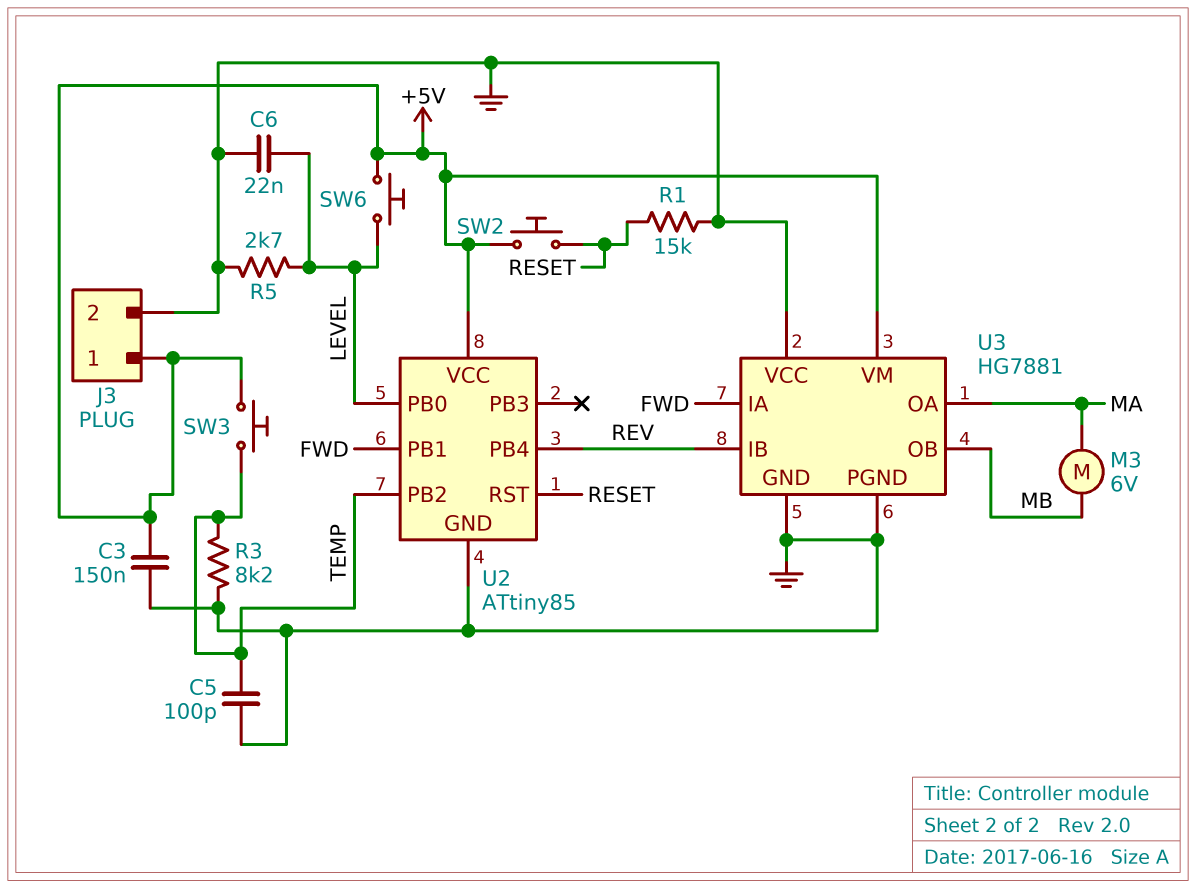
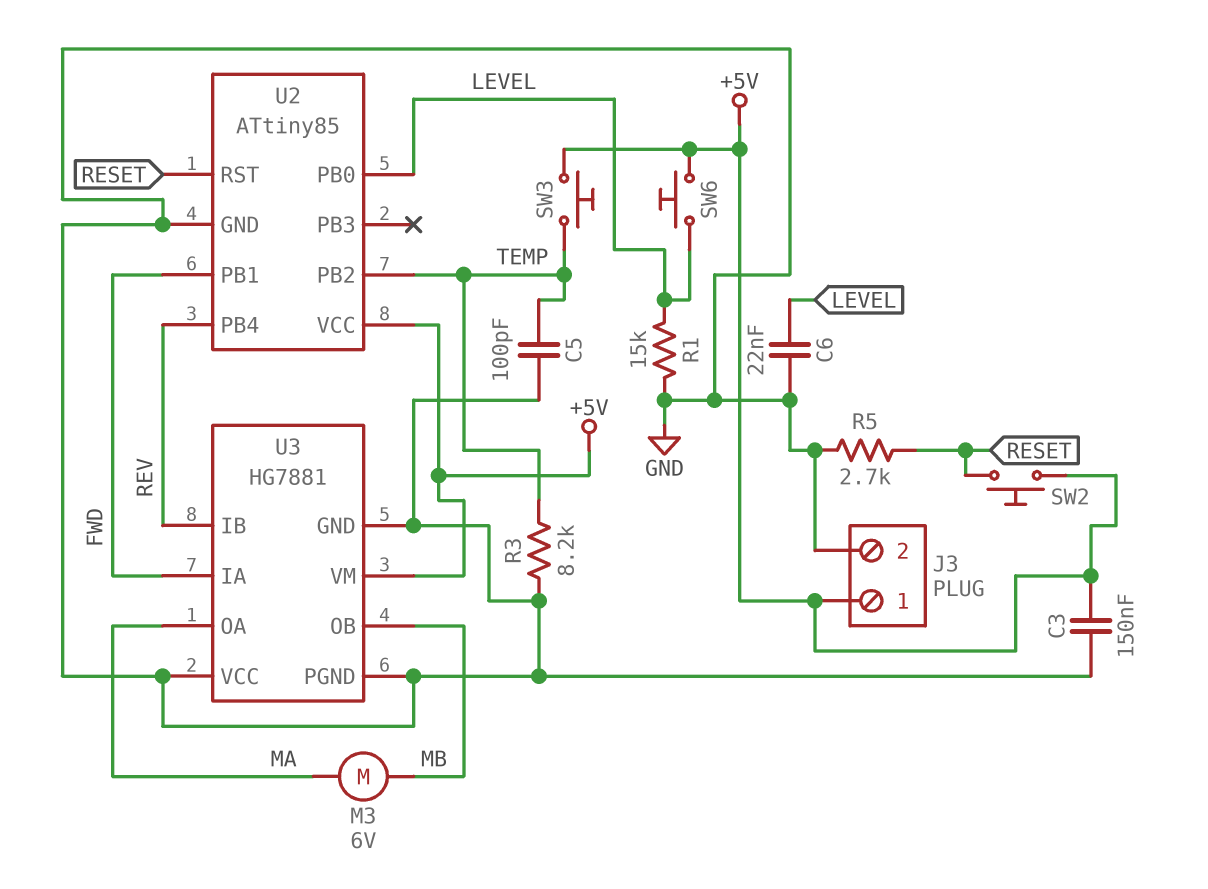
R1: 15k (GND, RESET) -> 15k (GND, LEVEL)
R5: 2.7k (GND, LEVEL) -> 2.7k (GND, RESET)

